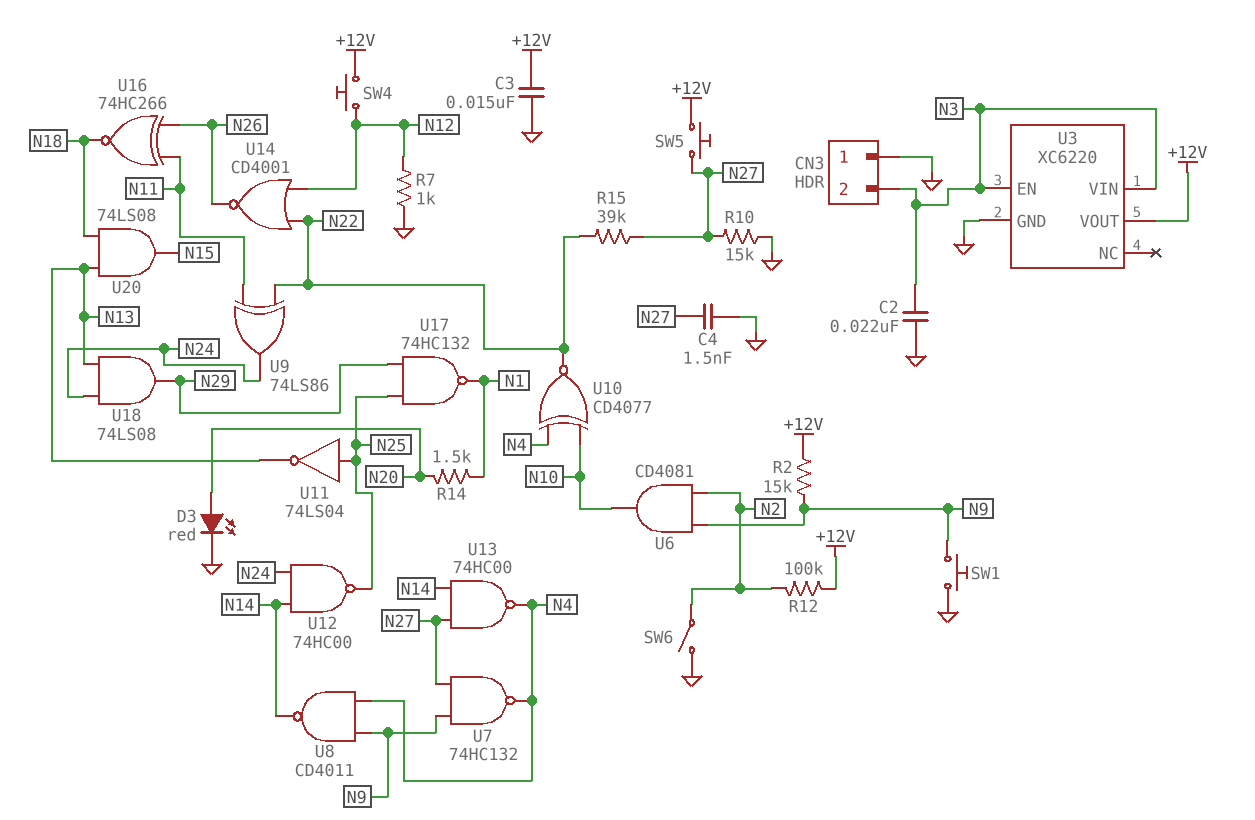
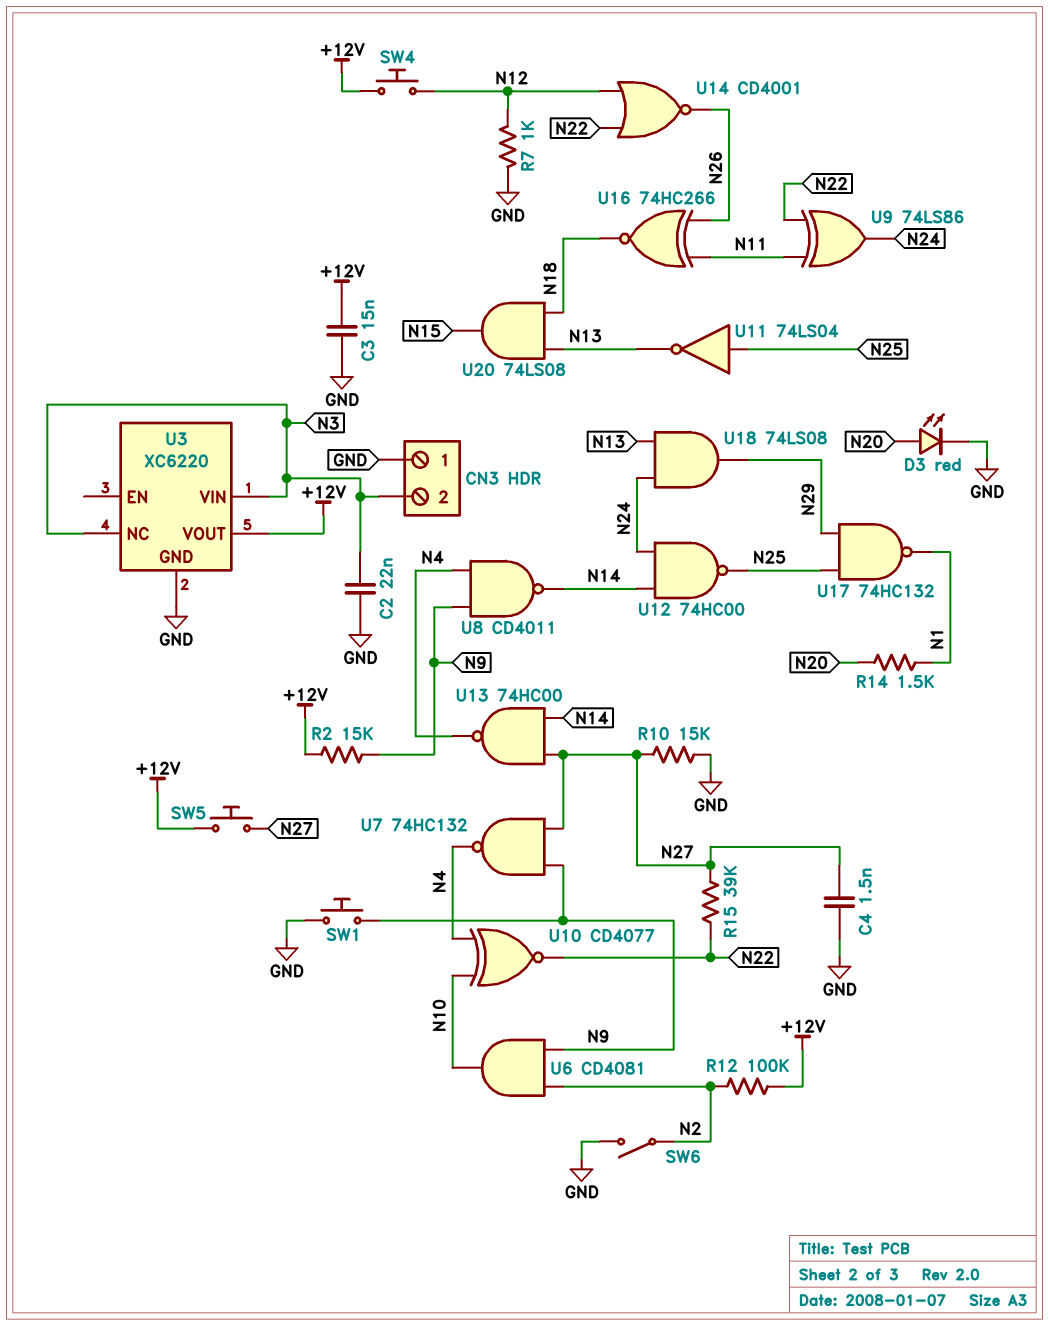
U3 pin EN: N3 -> none
U3 pin NC: none -> N3

